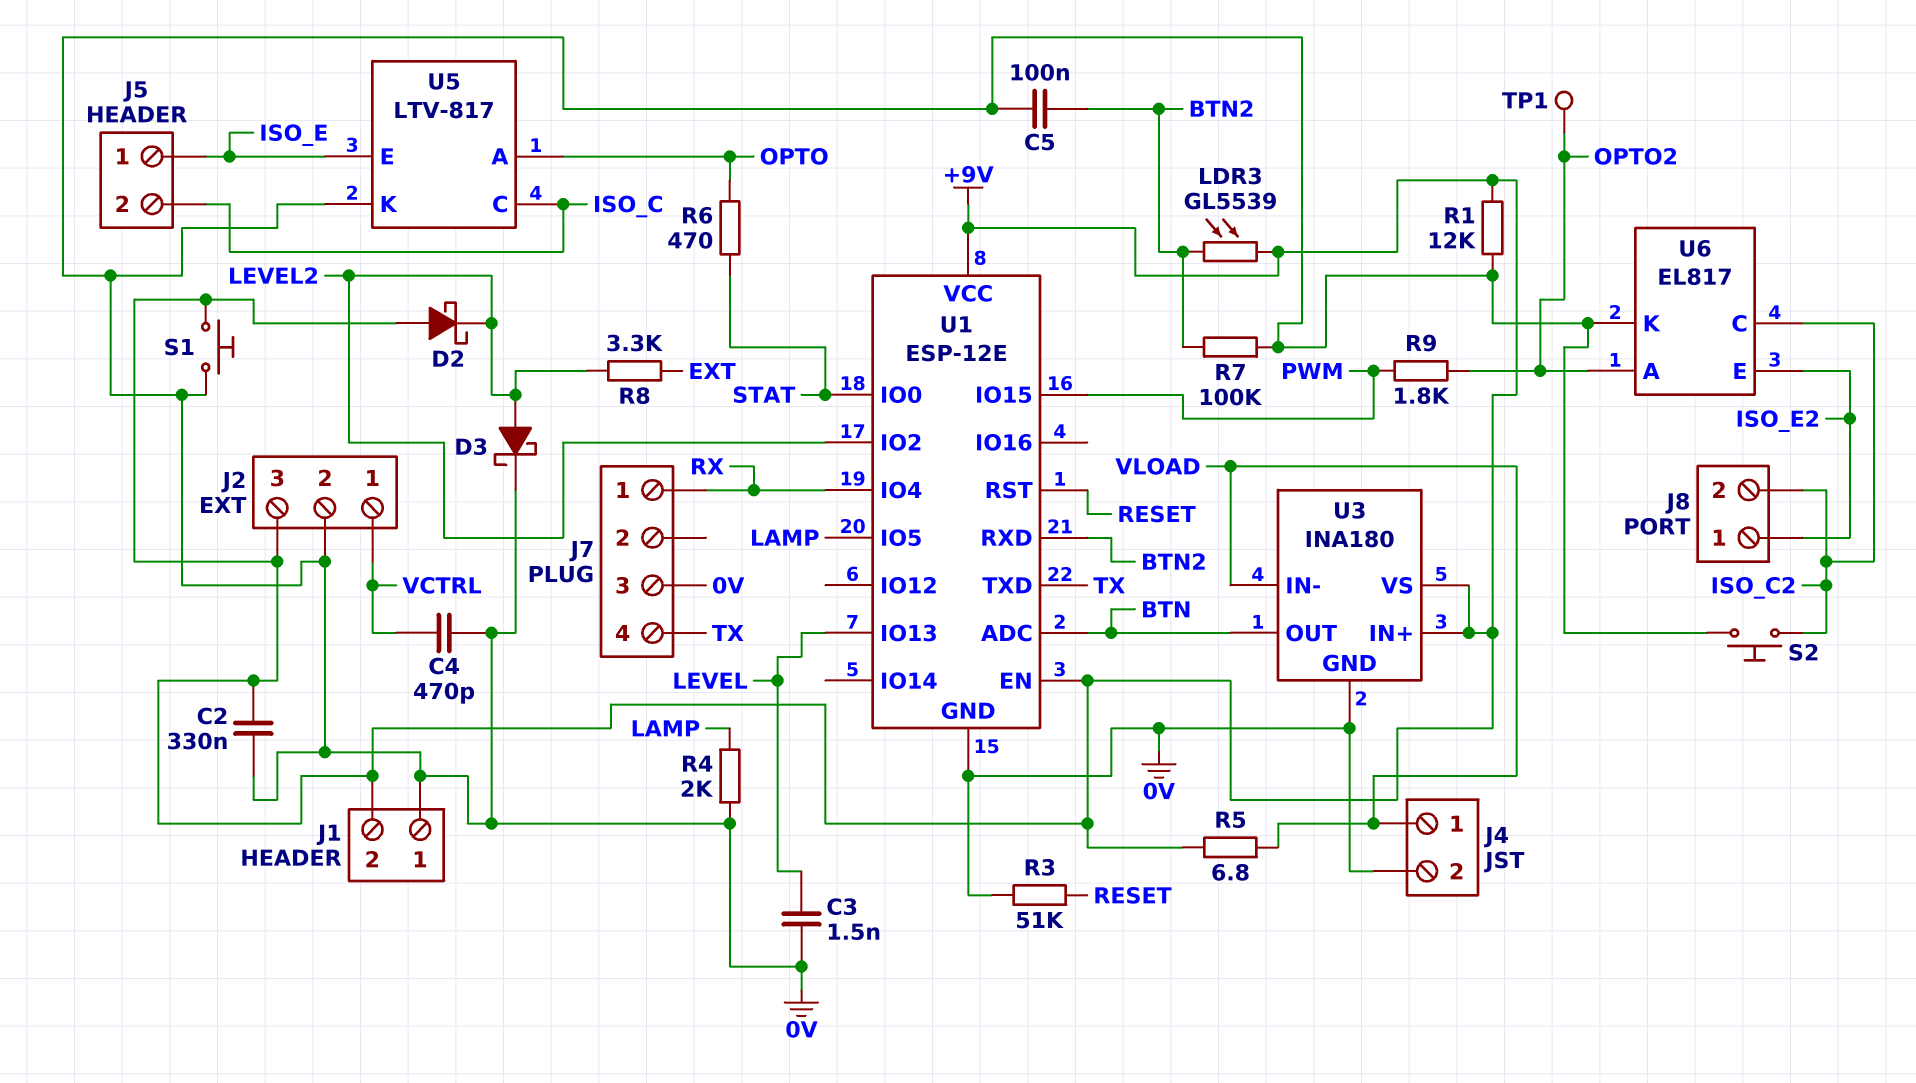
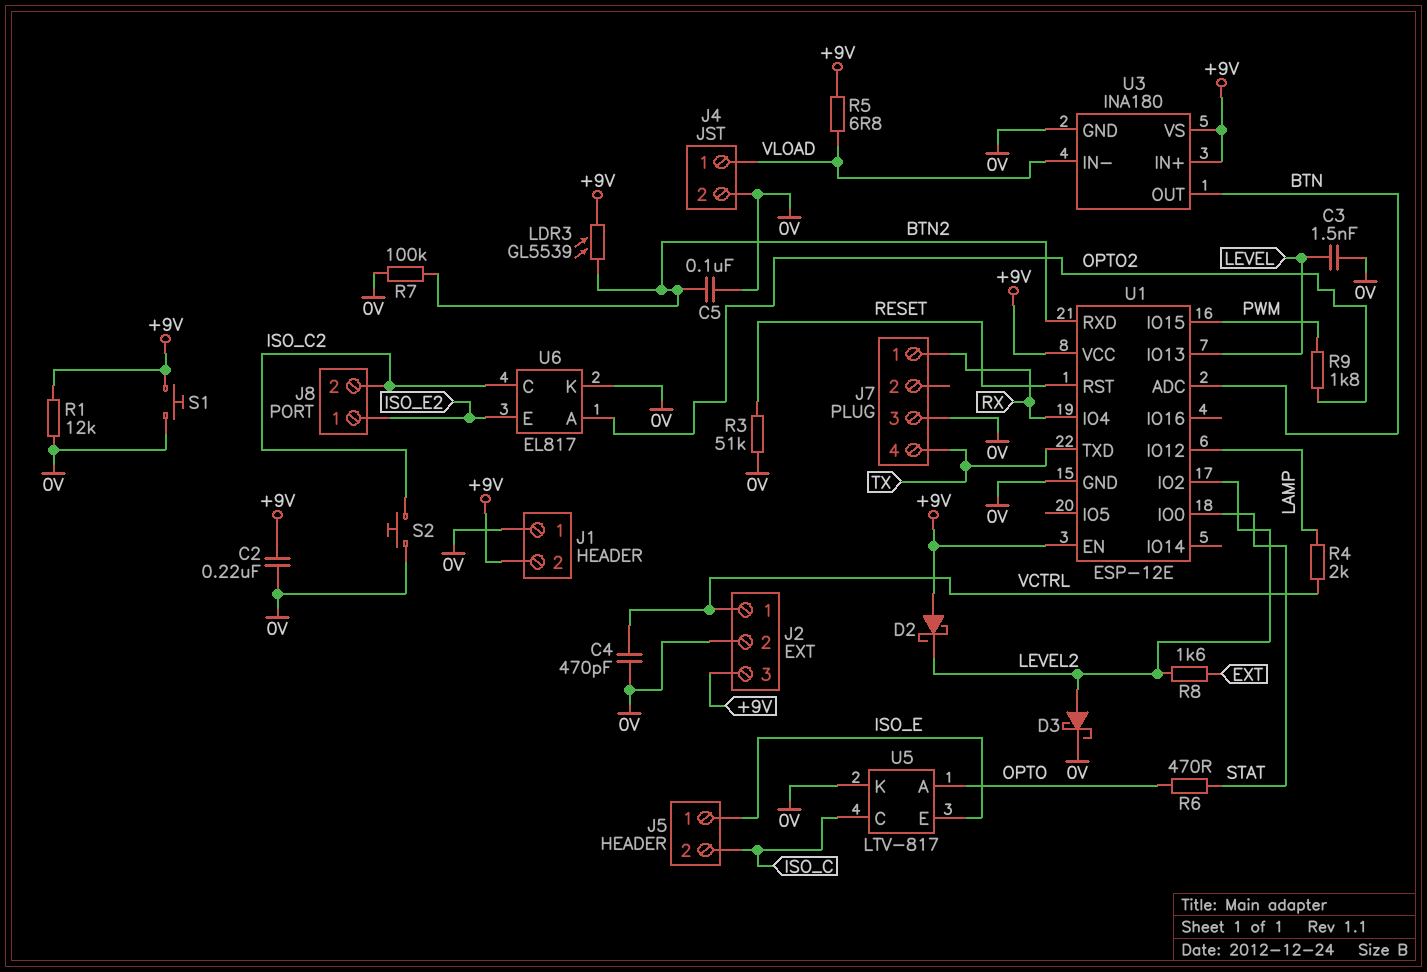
C2: 330nF (+9V, 0V) -> 220nF (+9V, 0V)
R4: 2k (0V, LAMP) -> 2k (LAMP, VCTRL)
R8: 3.3k (EXT, LEVEL2) -> 1.6k (EXT, LEVEL2)
TP1: test point (OPTO2) -> none
U1 pin IO5: LAMP -> none
U1 pin IO12: none -> LAMP

